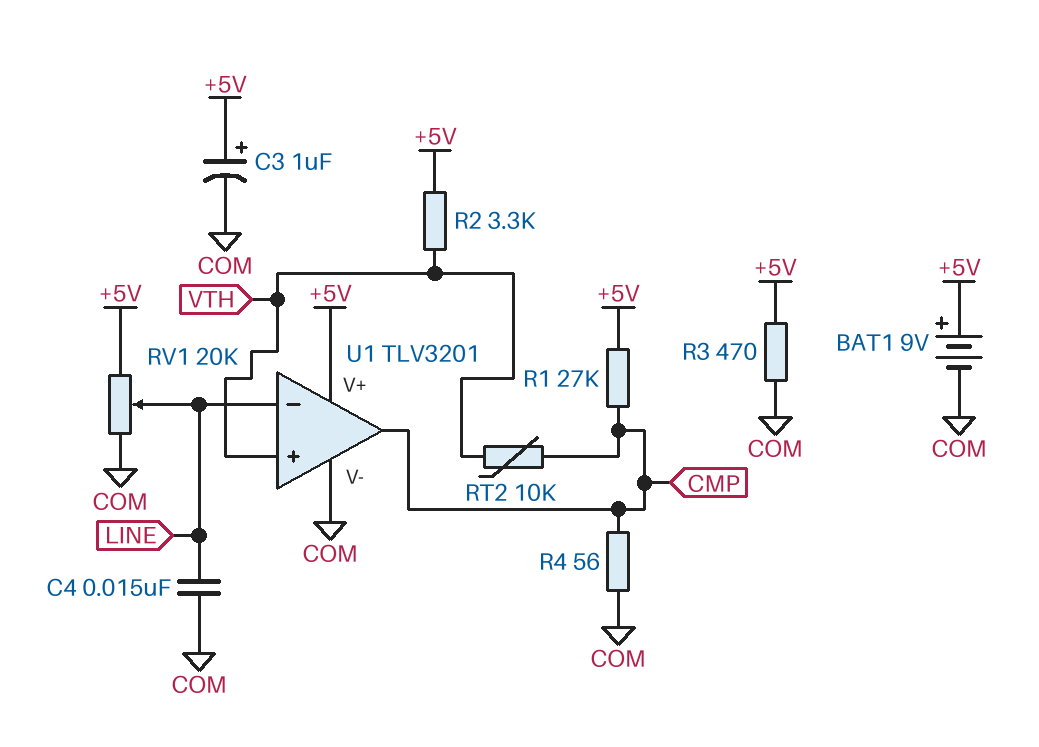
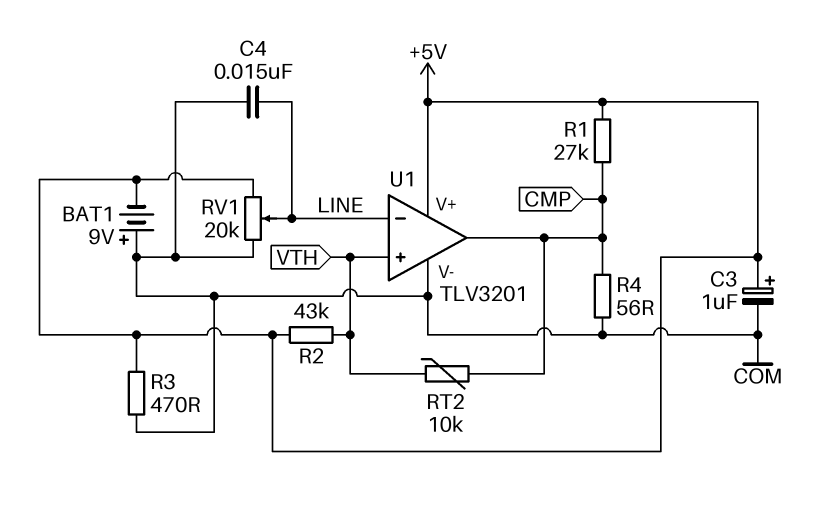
BAT1: 9V (plus +5V, minus COM) -> 9V (plus COM, minus +5V)
R2: 3.3k (+5V, VTH) -> 43k (+5V, VTH)

